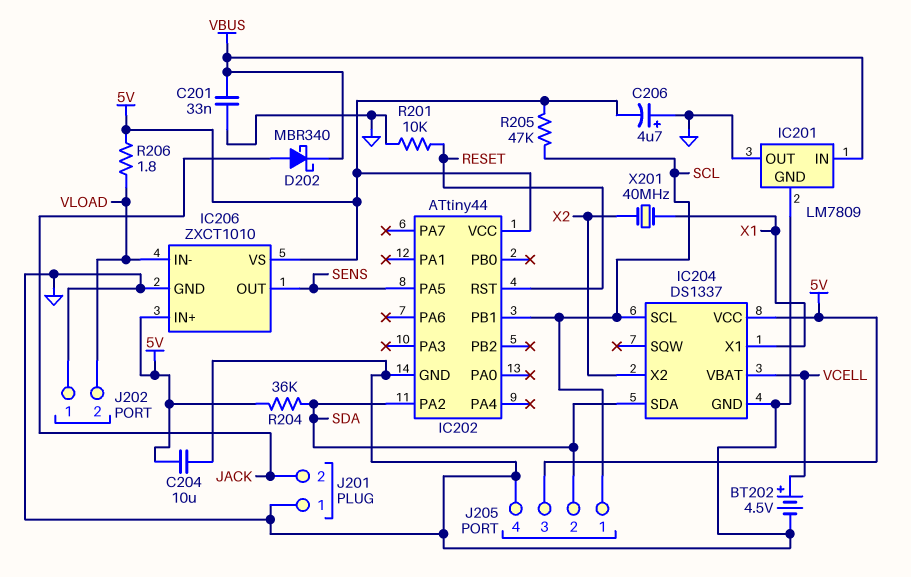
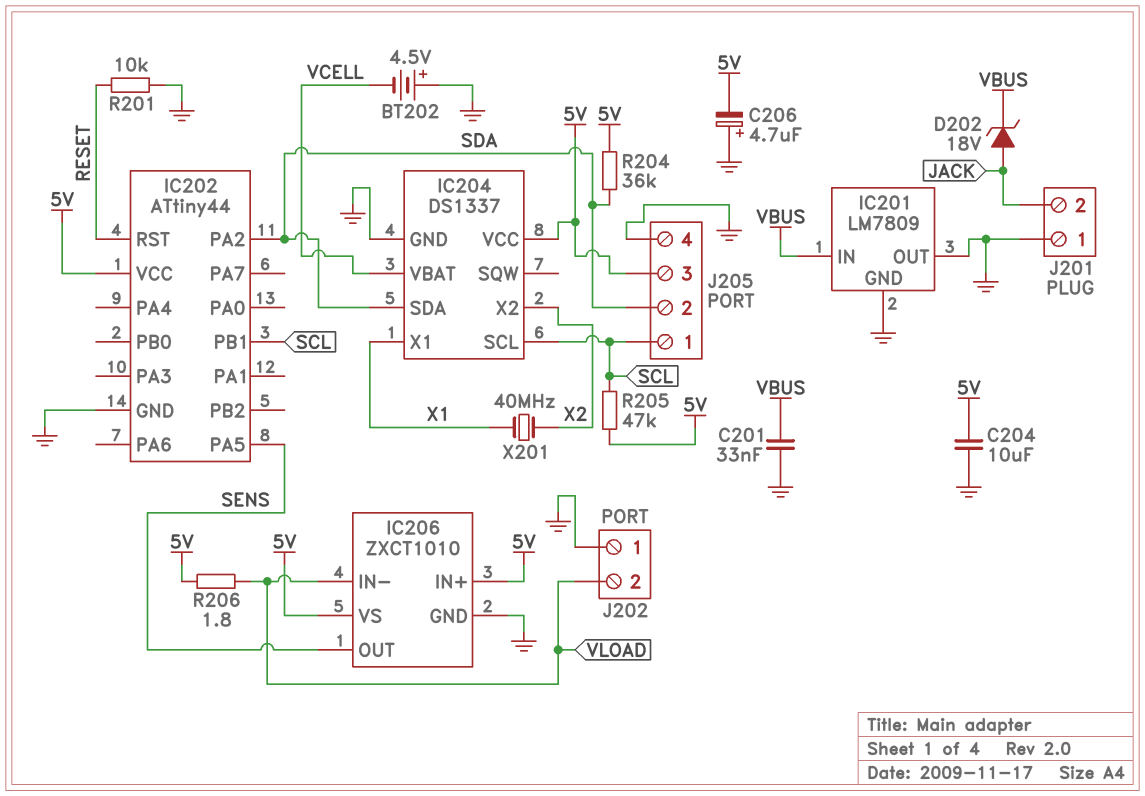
BT202: 4.5V (plus VCELL, minus GND) -> 4.5V (plus GND, minus VCELL)
D202: schottky MBR340 (A JACK, K VBUS) -> zener 18V (A JACK, K VBUS)

